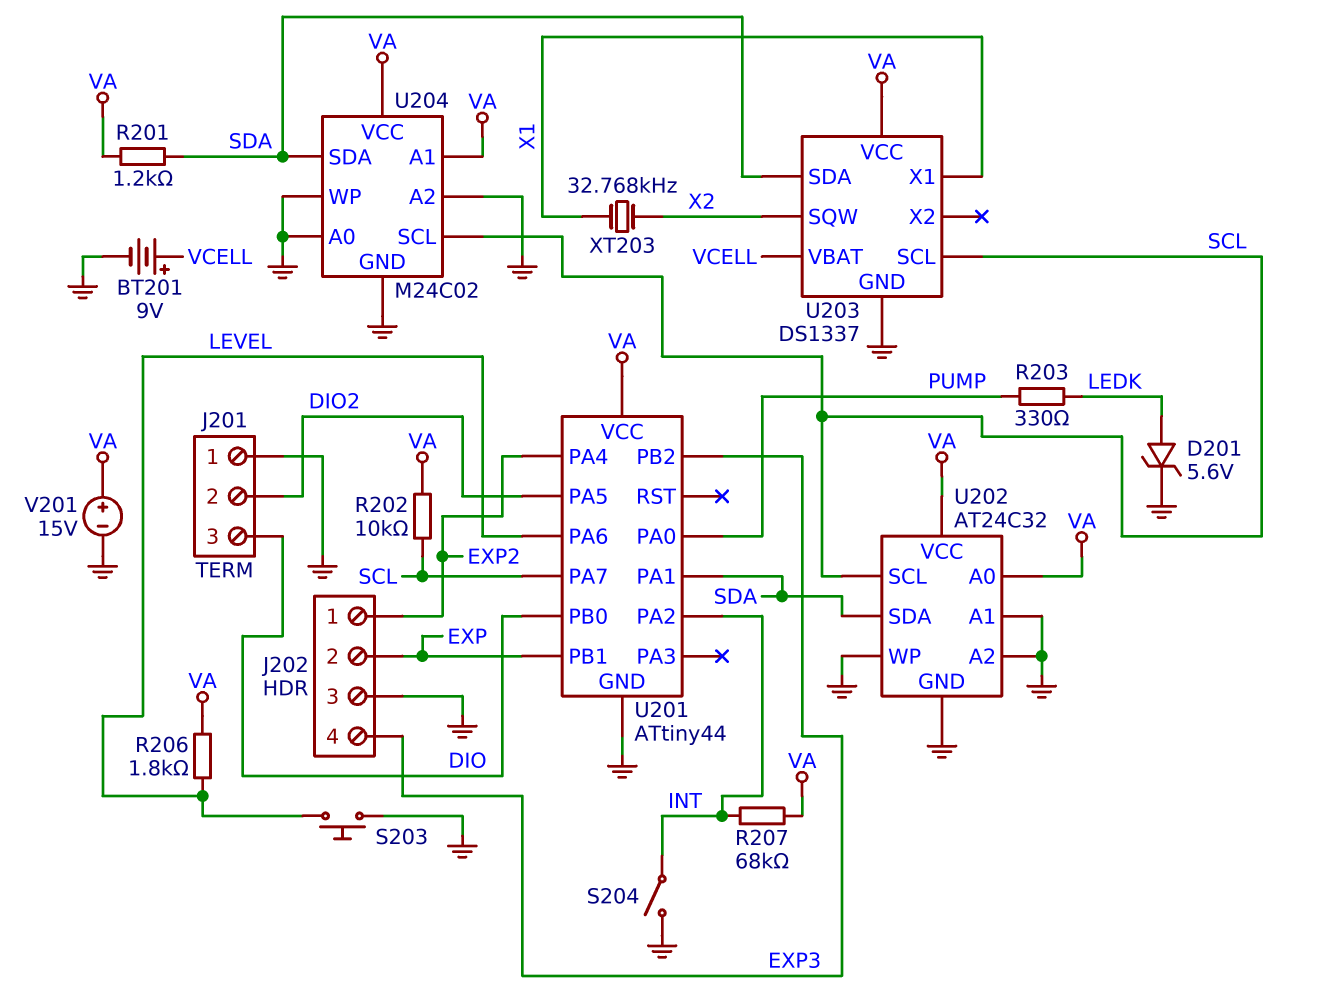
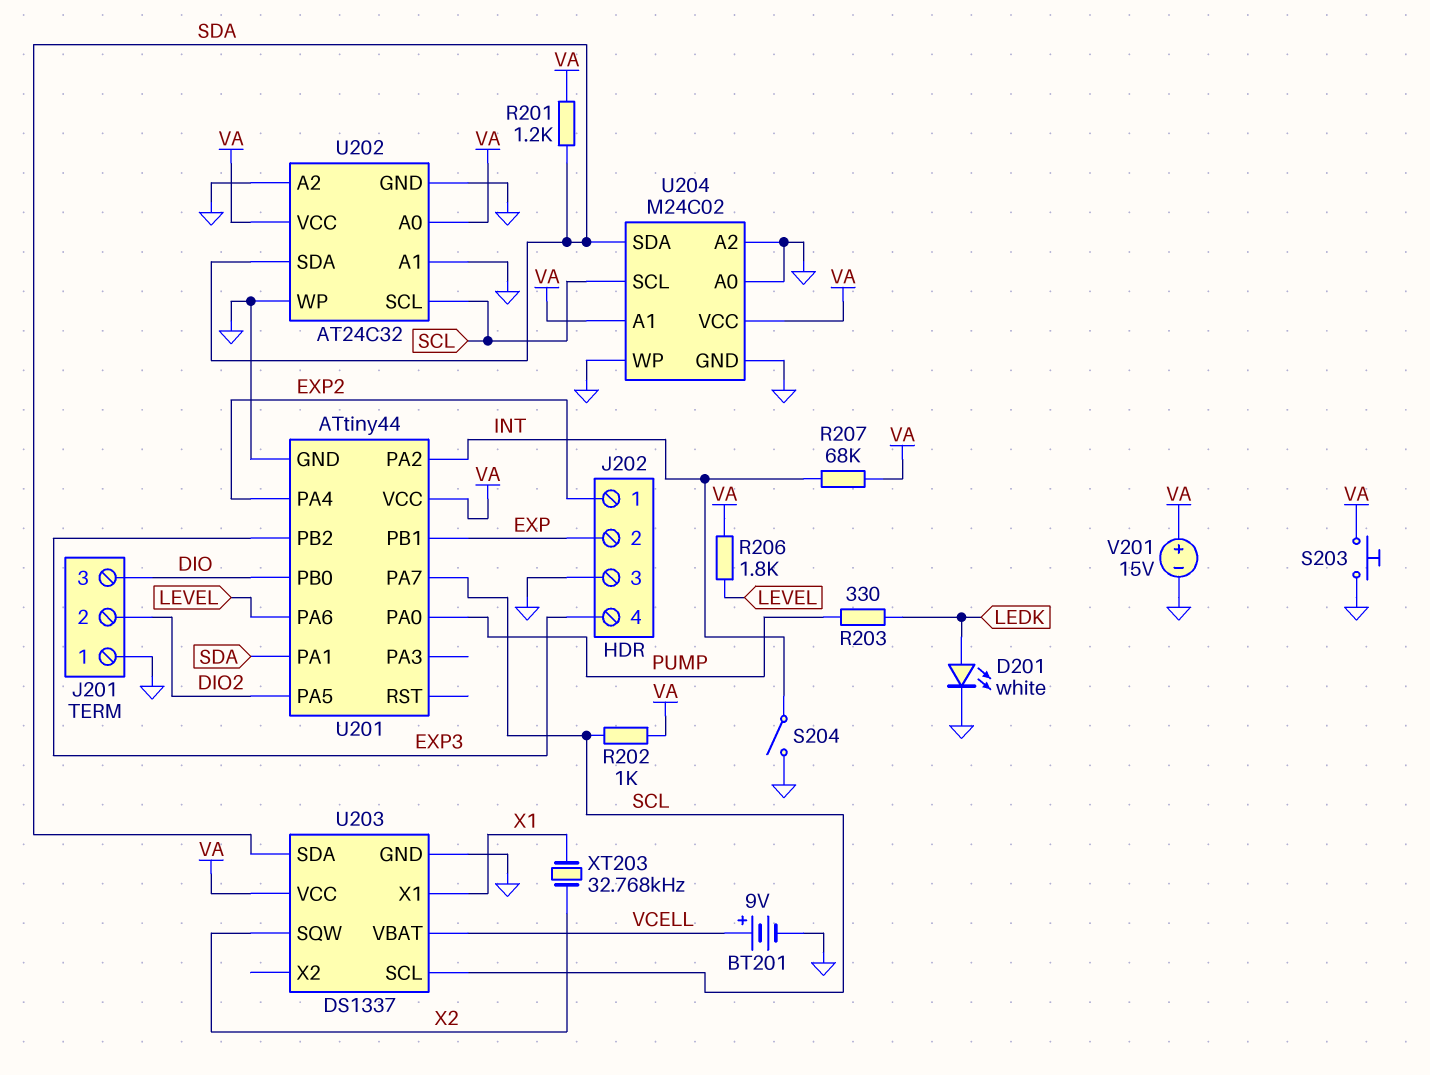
D201: zener 5.6V (A LEDK, K GND) -> LED white (A LEDK, K GND)
R202: 10k (SCL, VA) -> 1k (SCL, VA)
S203: button (GND, LEVEL) -> button (GND, VA)

